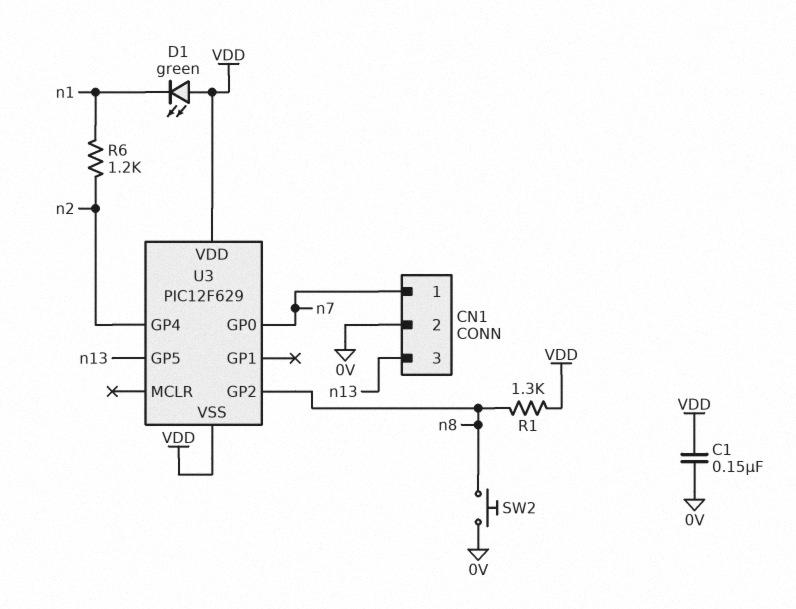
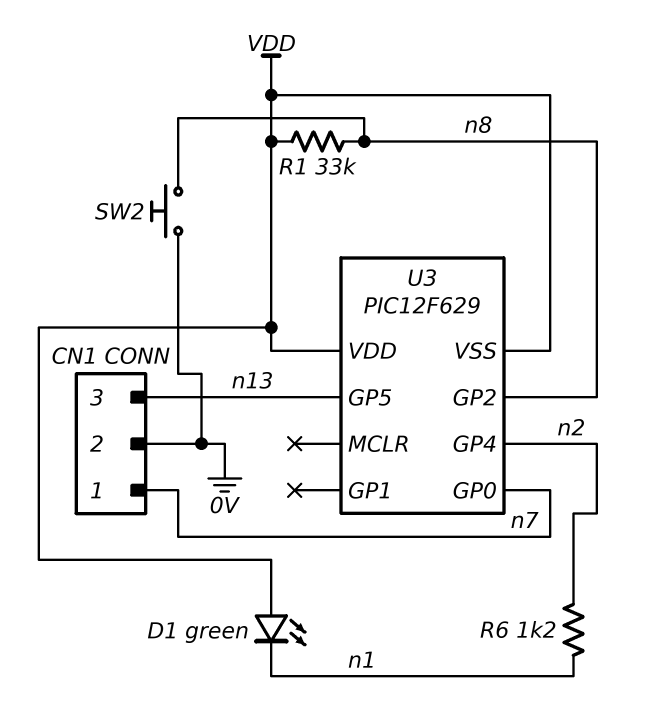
C1: 150nF (0V, VDD) -> none
R1: 1.3k (VDD, n8) -> 33k (VDD, n8)

